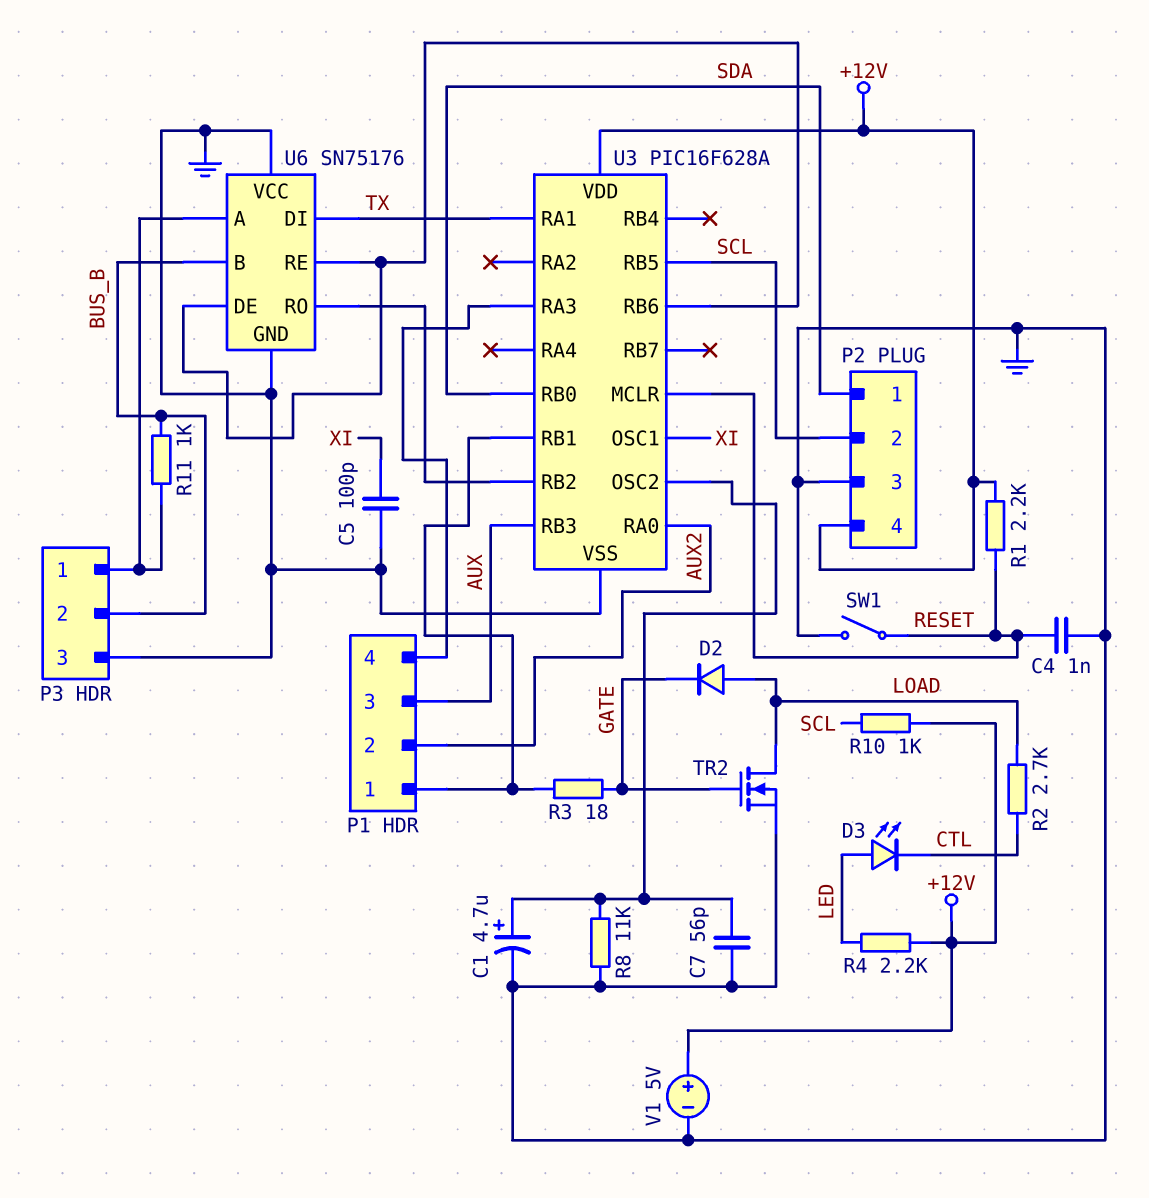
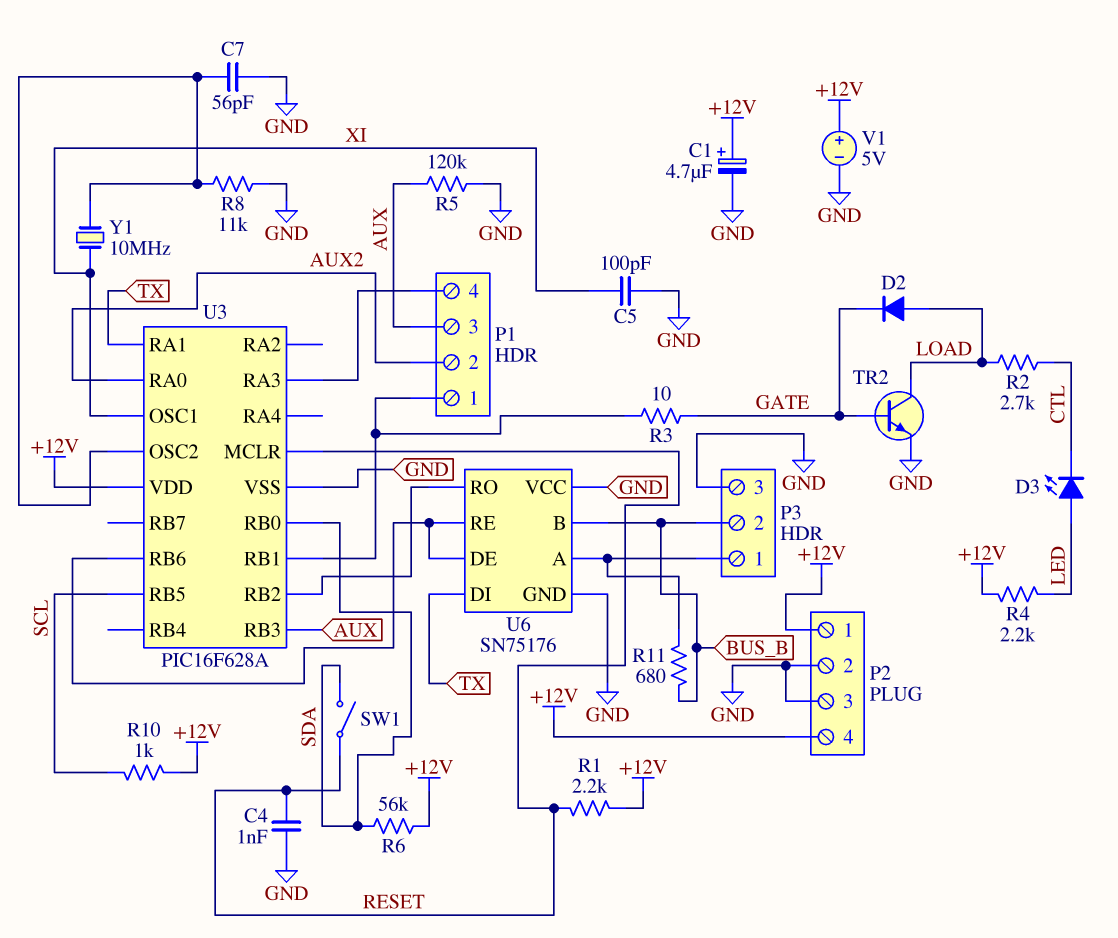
C1: 4.7uF (plus U3/OSC2, minus GND) -> 4.7uF (plus +12V, minus GND)
P2 pin 1: SDA -> +12V
P2 pin 2: SCL -> GND
R3: 18 (GATE, P1/1) -> 10 (GATE, P1/1)
R5: none -> 120k (AUX, GND)
R6: none -> 56k (+12V, SDA)
R11: 1k (BUS_B, P3/1) -> 680 (BUS_B, P3/1)
SW1: switch (GND, RESET) -> switch (RESET, SDA)
TR2: NMOS (G GATE, D LOAD, S GND) -> NPN (B GATE, C LOAD, E GND)
Y1: none -> 10MHz (U3/OSC2, XI)

